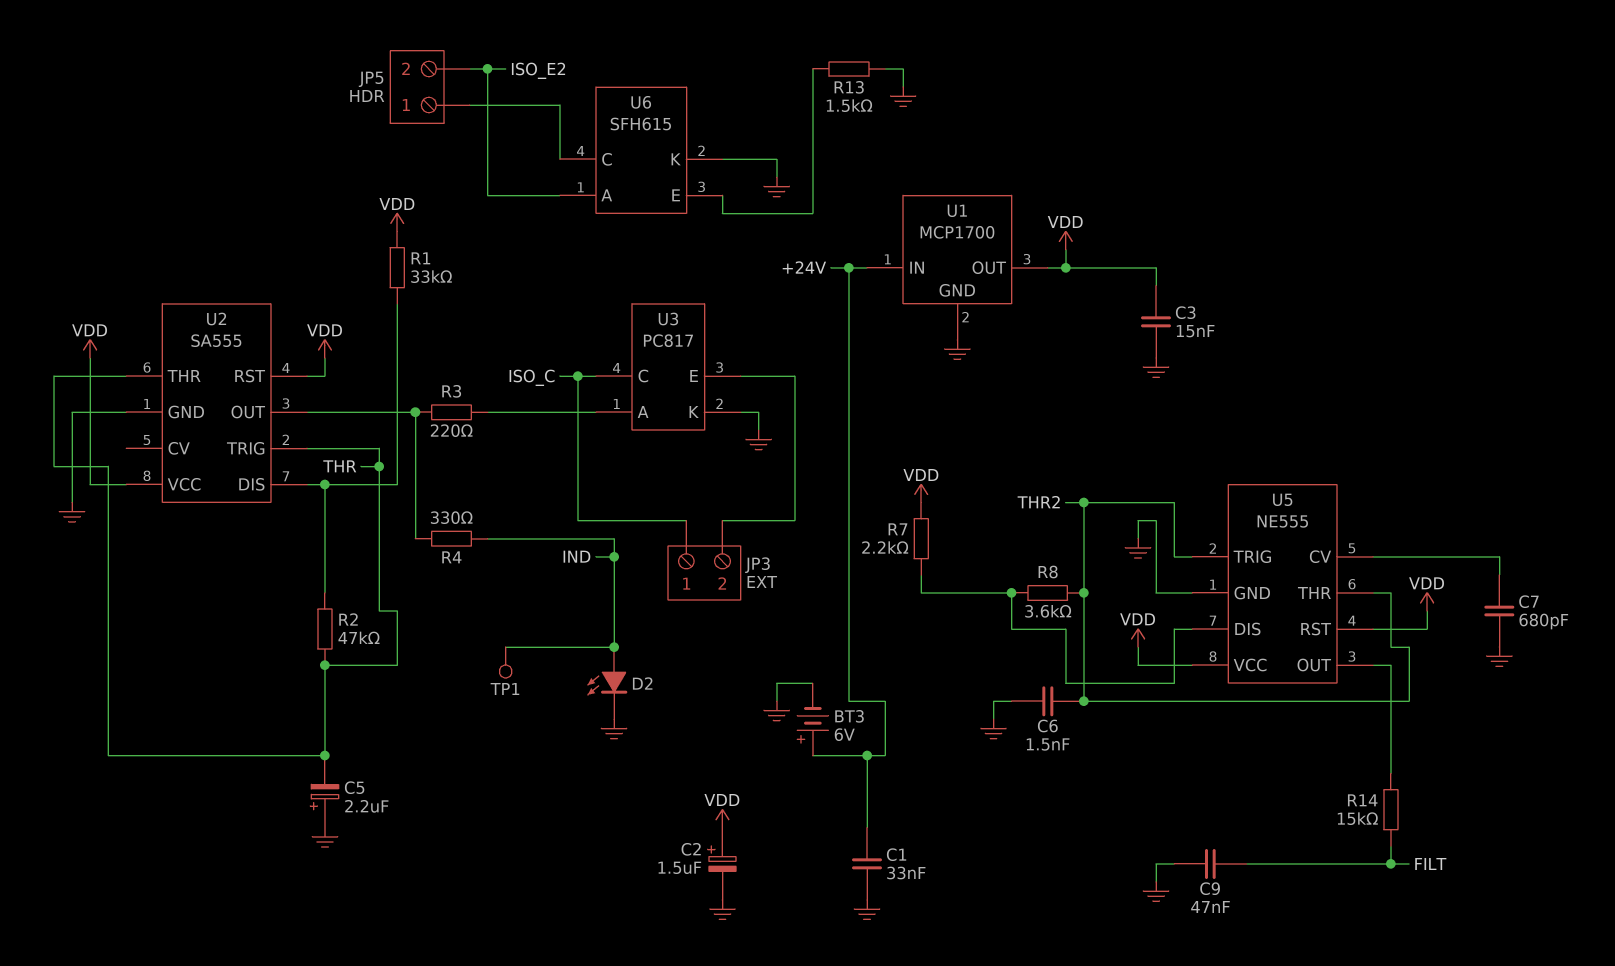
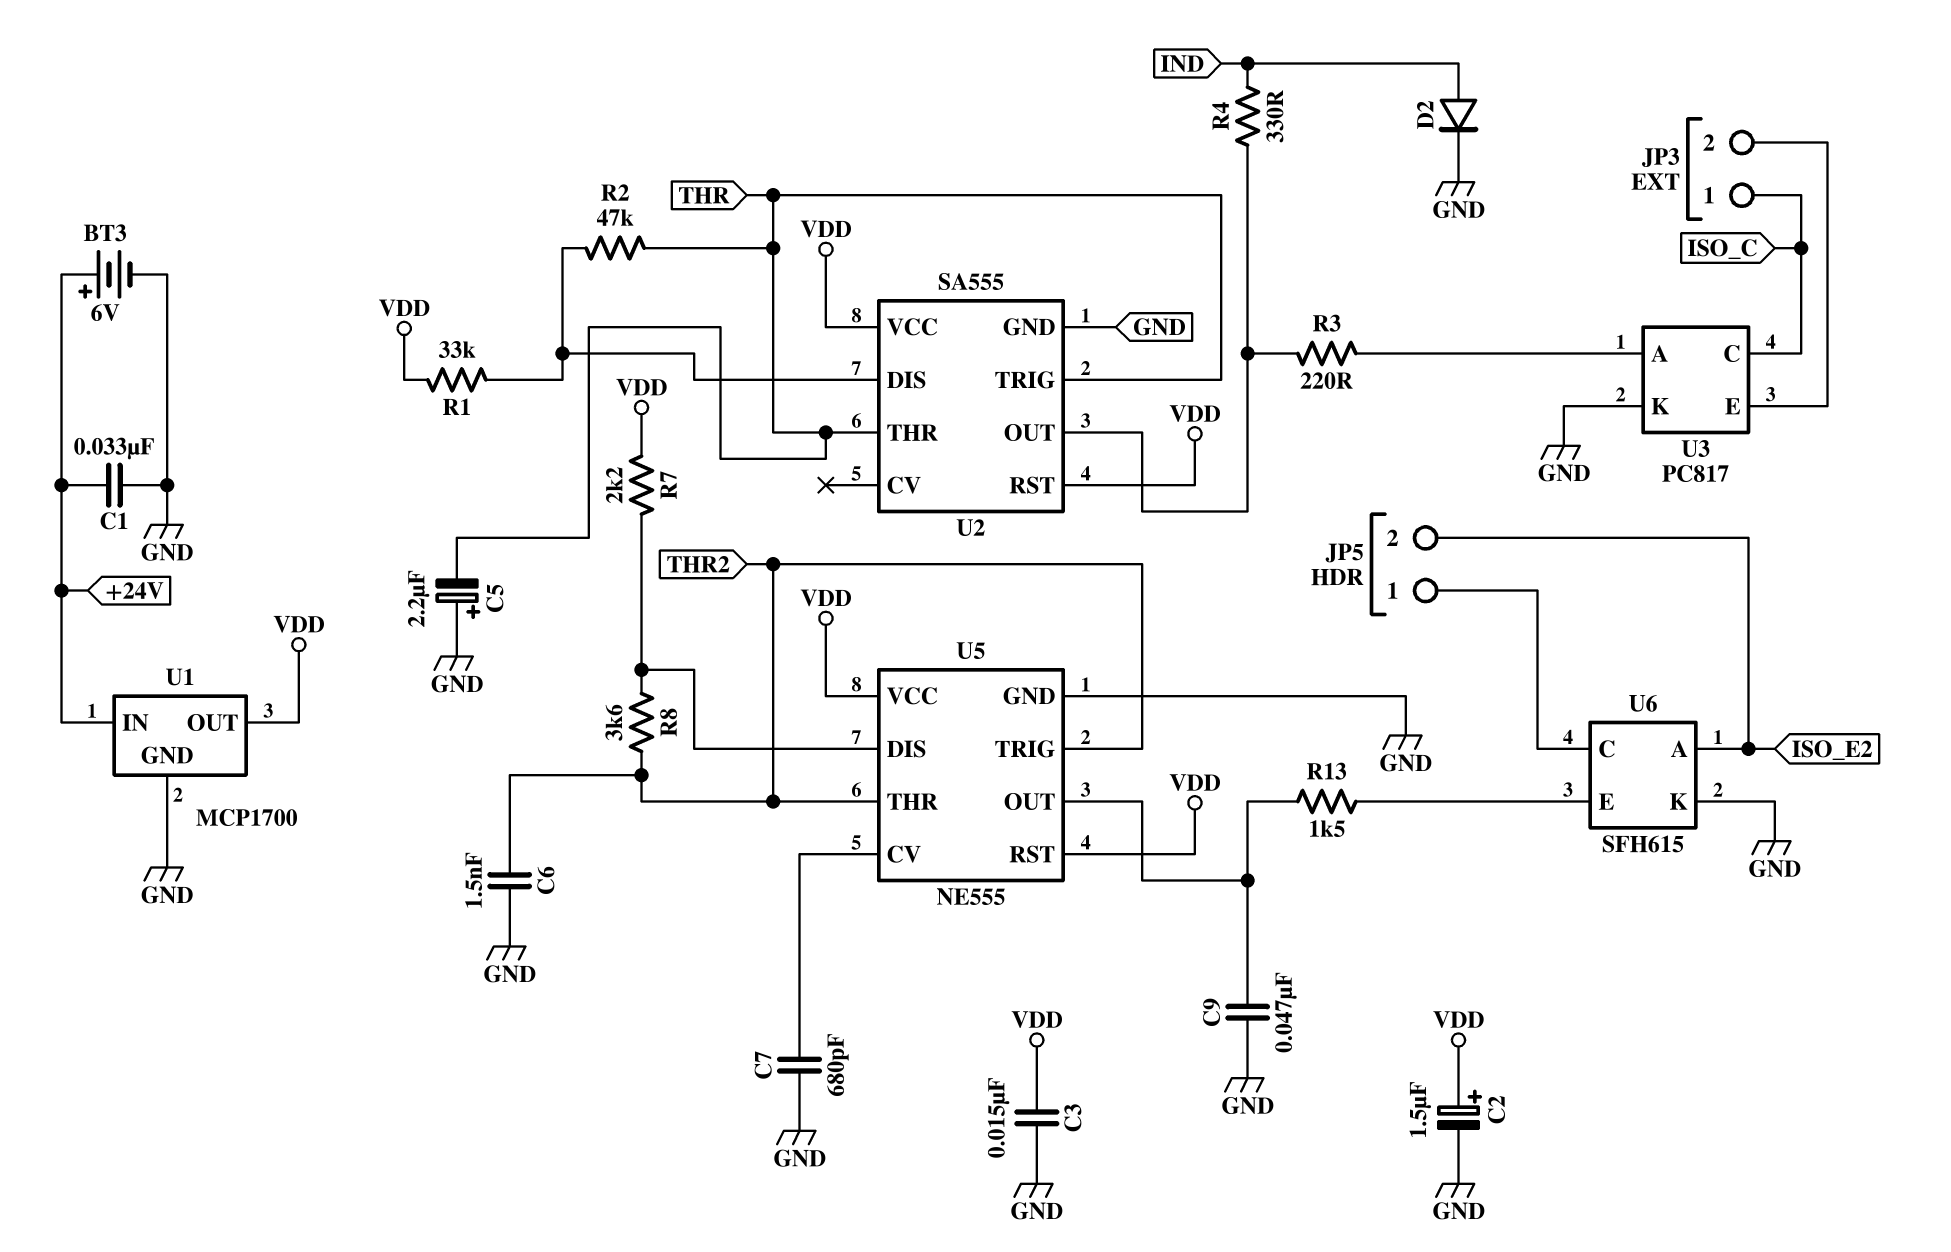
C9: 47nF (FILT, GND) -> 47nF (GND, U5/OUT)
D2: LED (A IND, K GND) -> diode (A IND, K GND)
R13: 1.5k (GND, U6/E) -> 1.5k (U5/OUT, U6/E)
R14: 15k (FILT, U5/OUT) -> none
TP1: test point (IND) -> none

